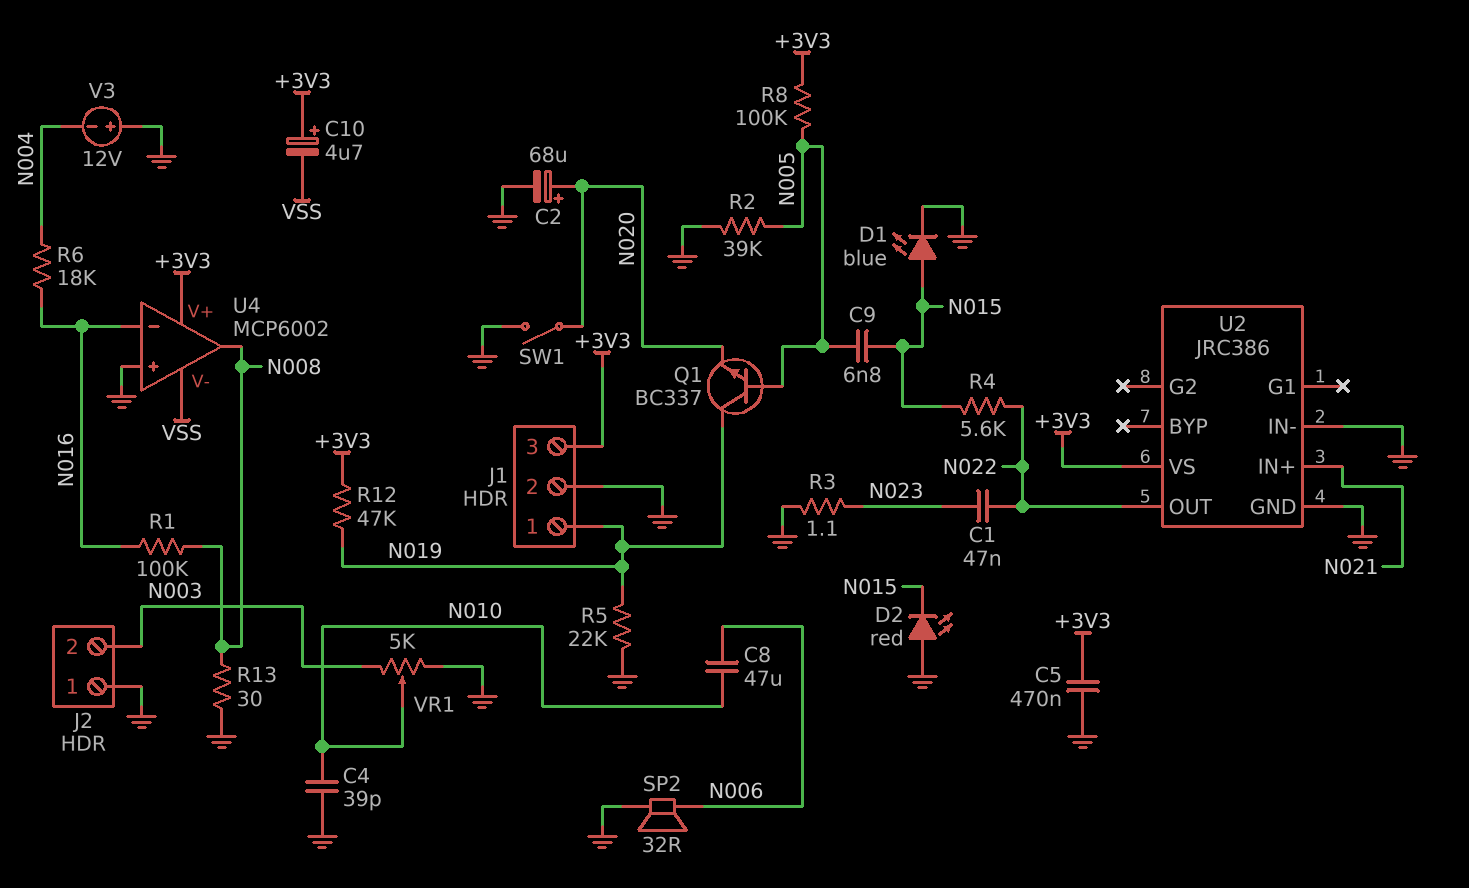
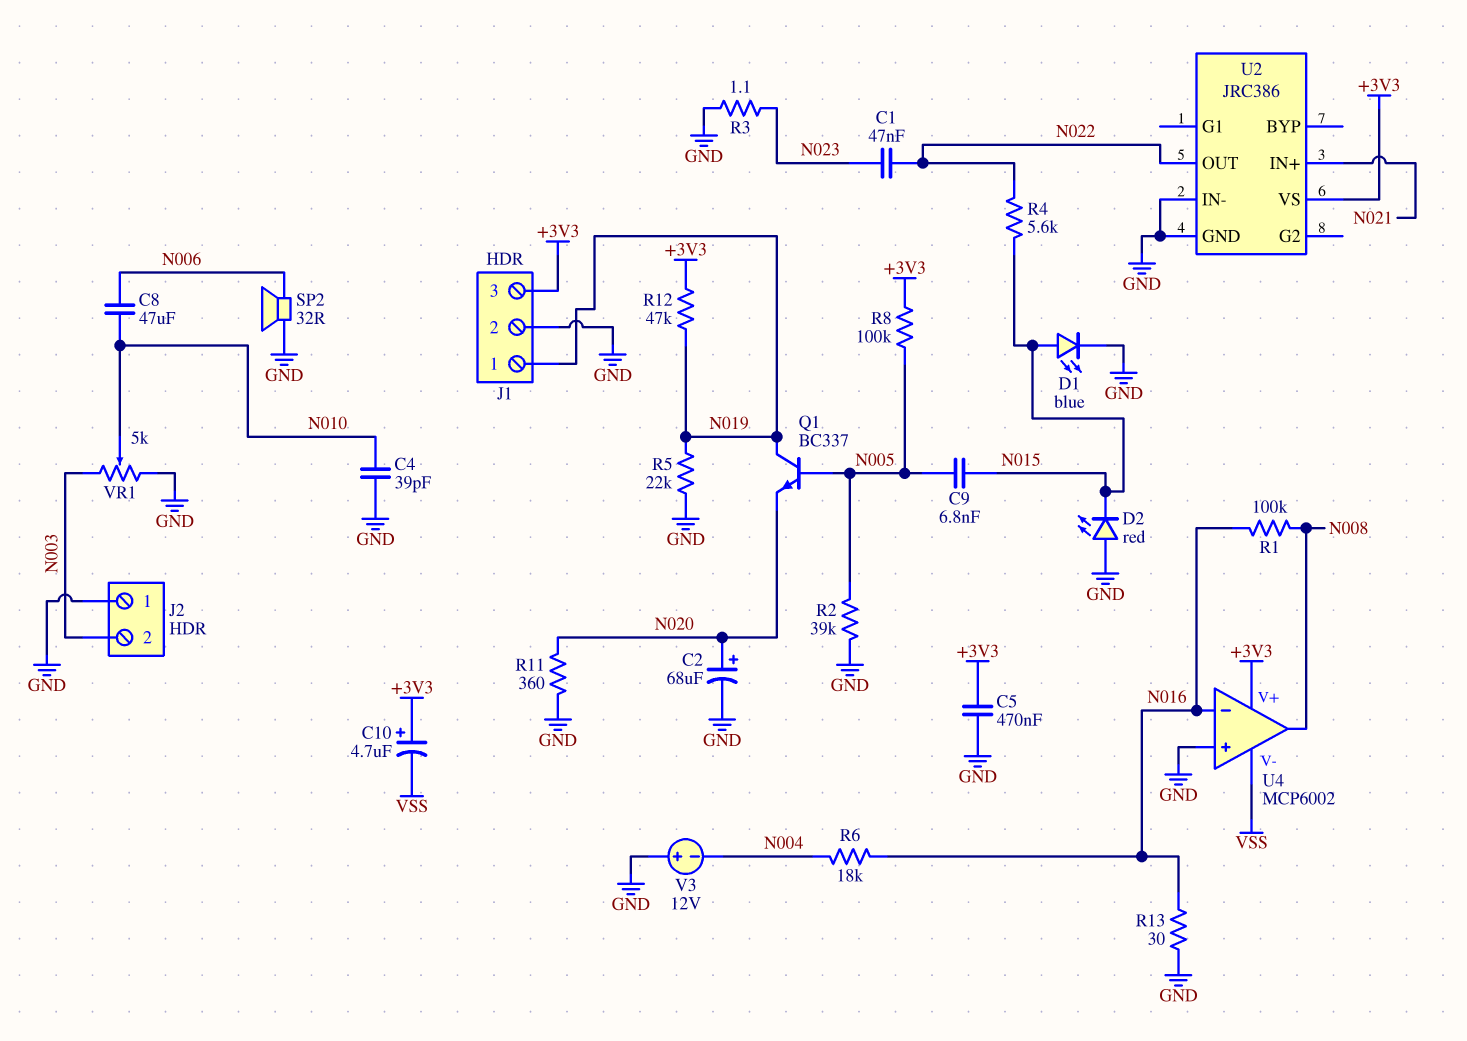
R11: none -> 360 (GND, N020)
R13: 30 (GND, N008) -> 30 (GND, N016)
SW1: switch (GND, N020) -> none

